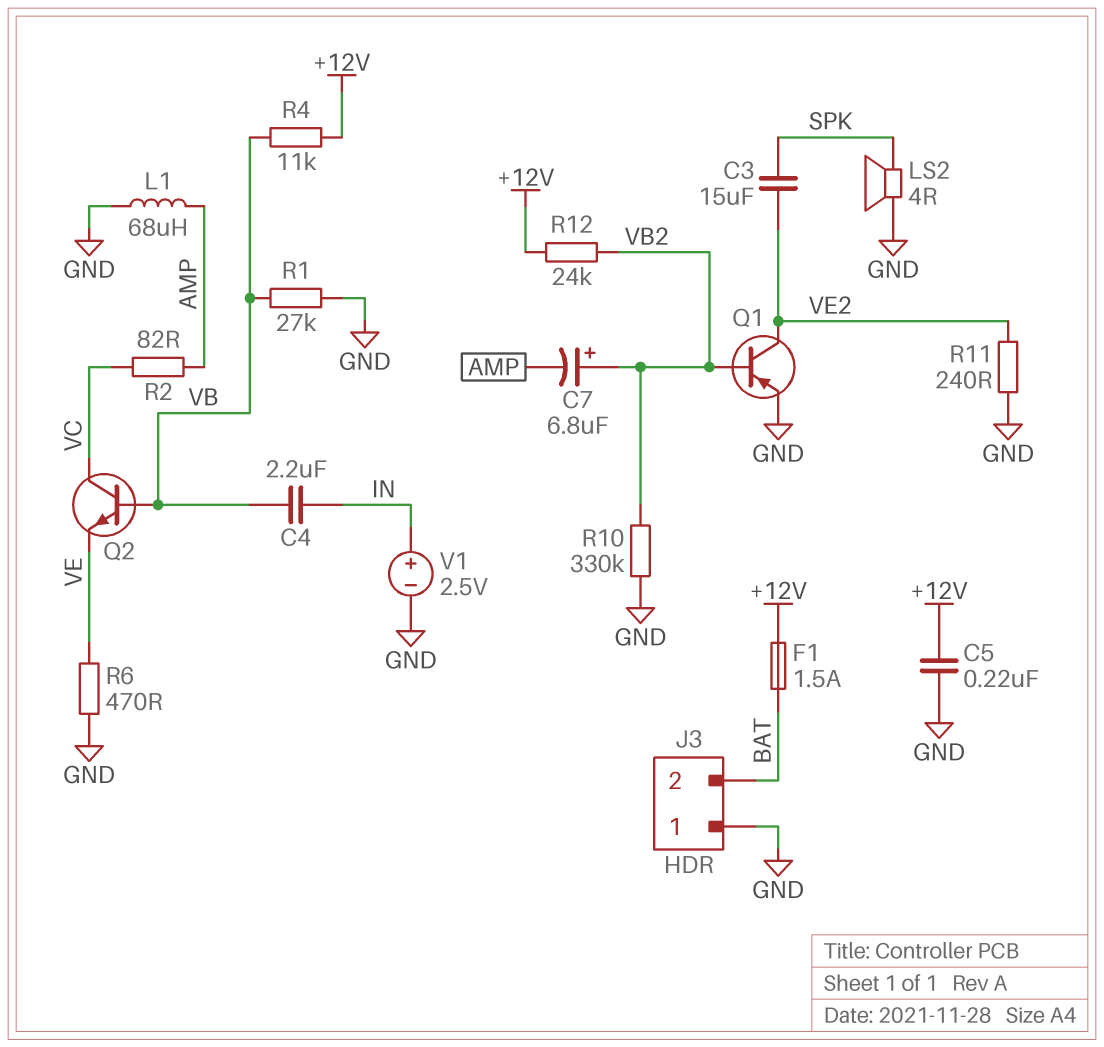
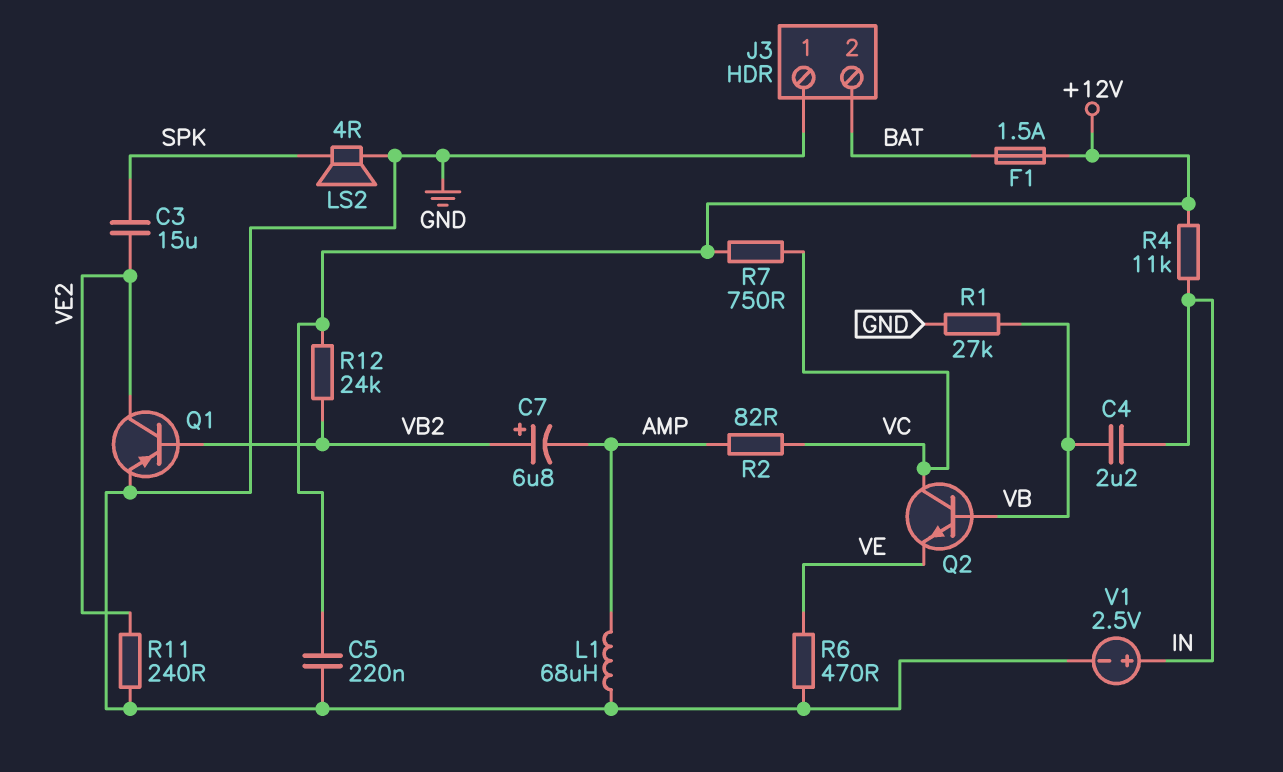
R4: 11k (+12V, VB) -> 11k (+12V, IN)
R7: none -> 750 (+12V, VC)
R10: 330k (GND, VB2) -> none

